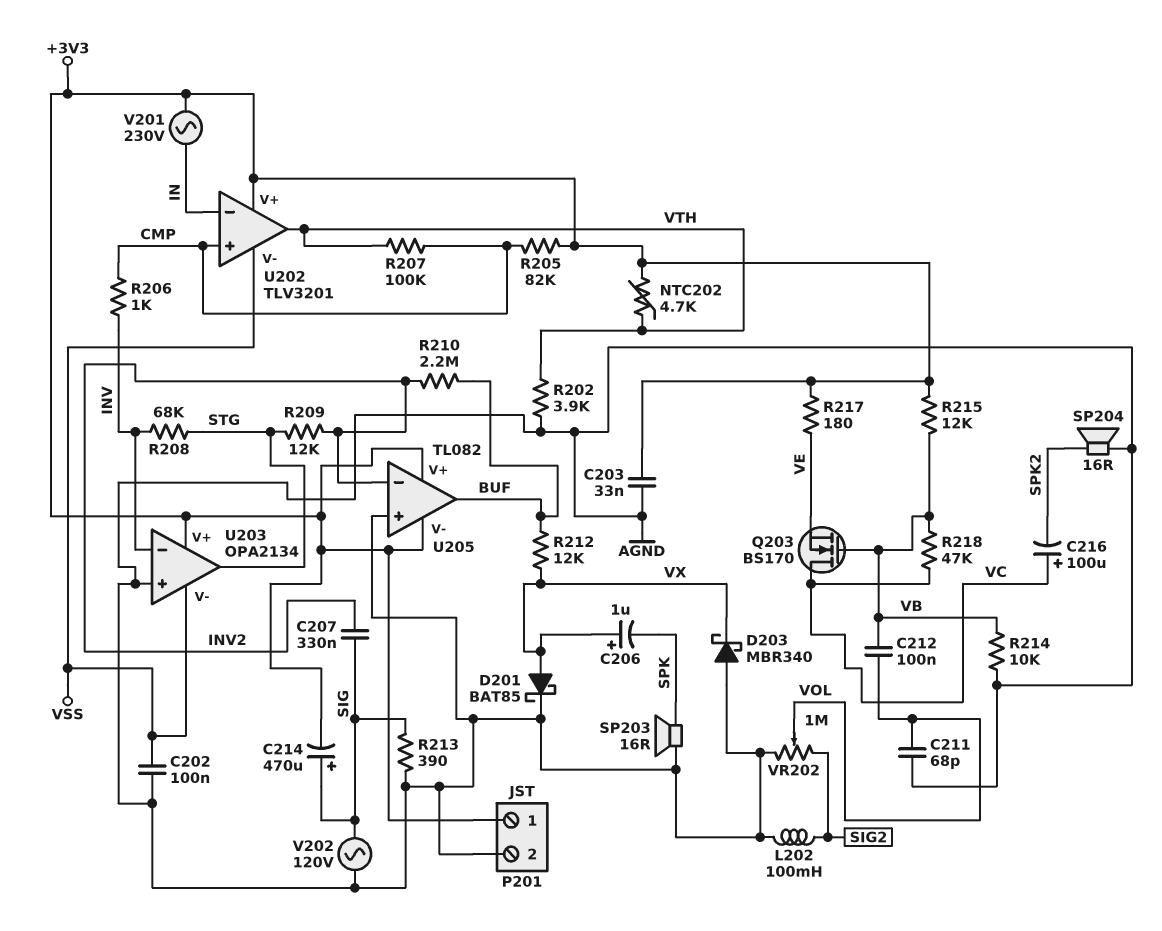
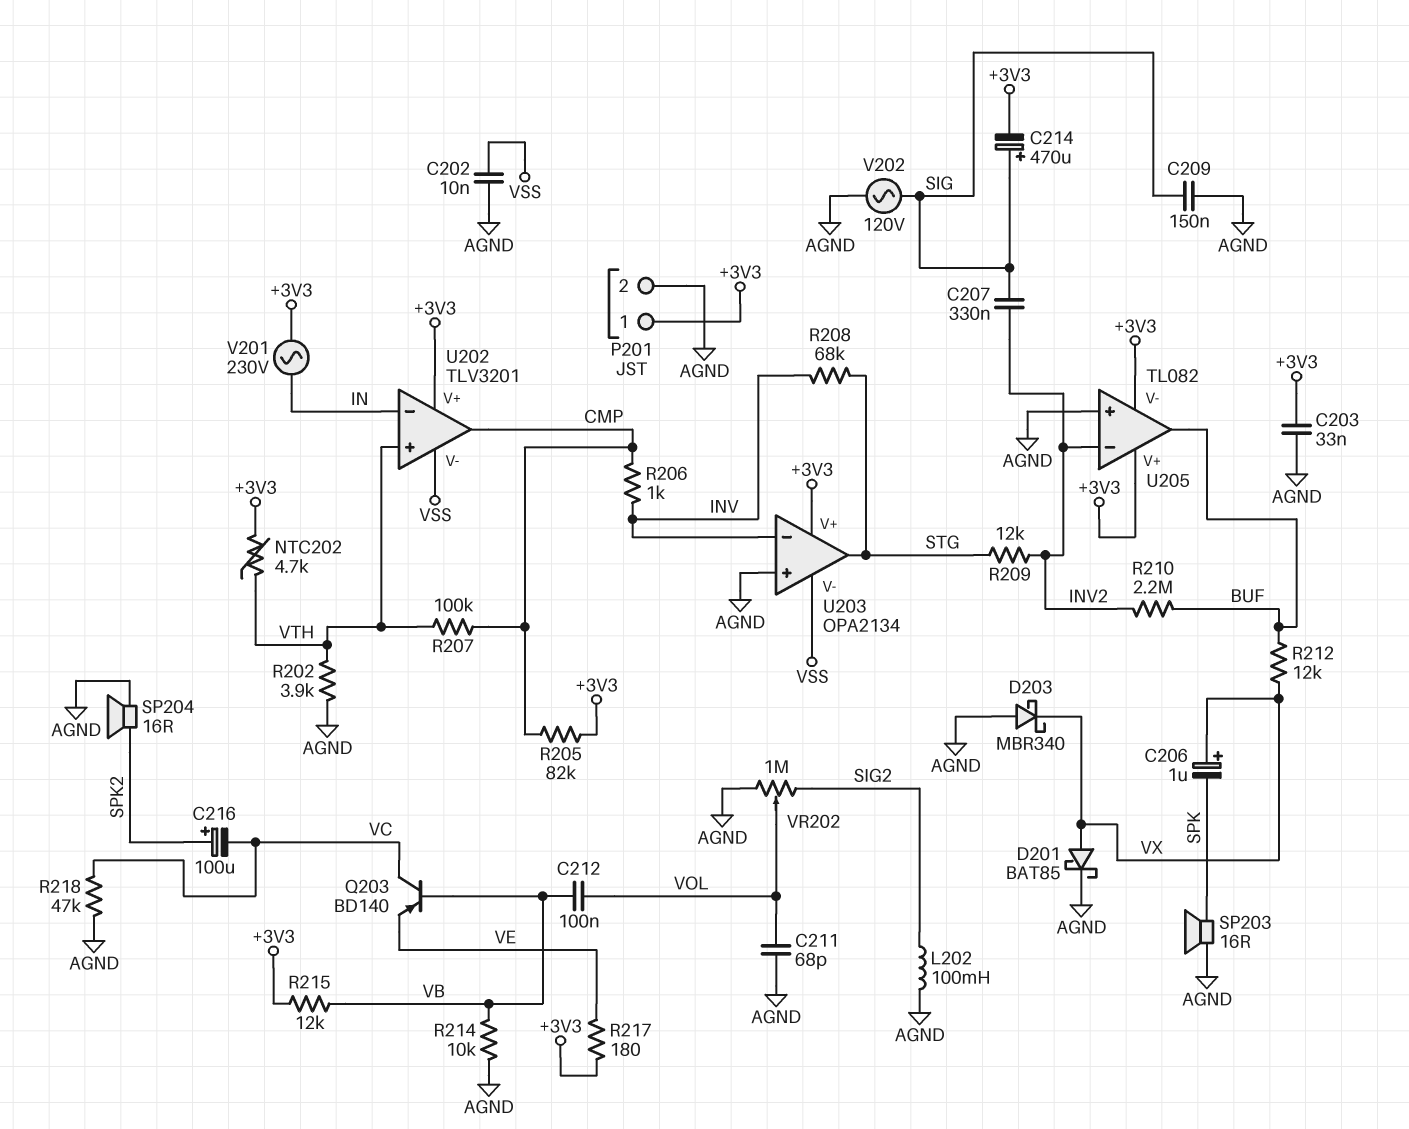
C202: 100nF (AGND, VSS) -> 10nF (AGND, VSS)
C209: none -> 150nF (AGND, SIG)
C216: 100uF (plus VC, minus SPK2) -> 100uF (plus SPK2, minus VC)
Q203: NMOS BS170 (G VB, D VC, S VE) -> PNP BD140 (B VB, C VC, E VE)
R213: 390 (AGND, SIG) -> none
R218: 47k (VB, VC) -> 47k (AGND, VC)
U202 pin in+: CMP -> VTH
U202 pin out: VTH -> CMP

